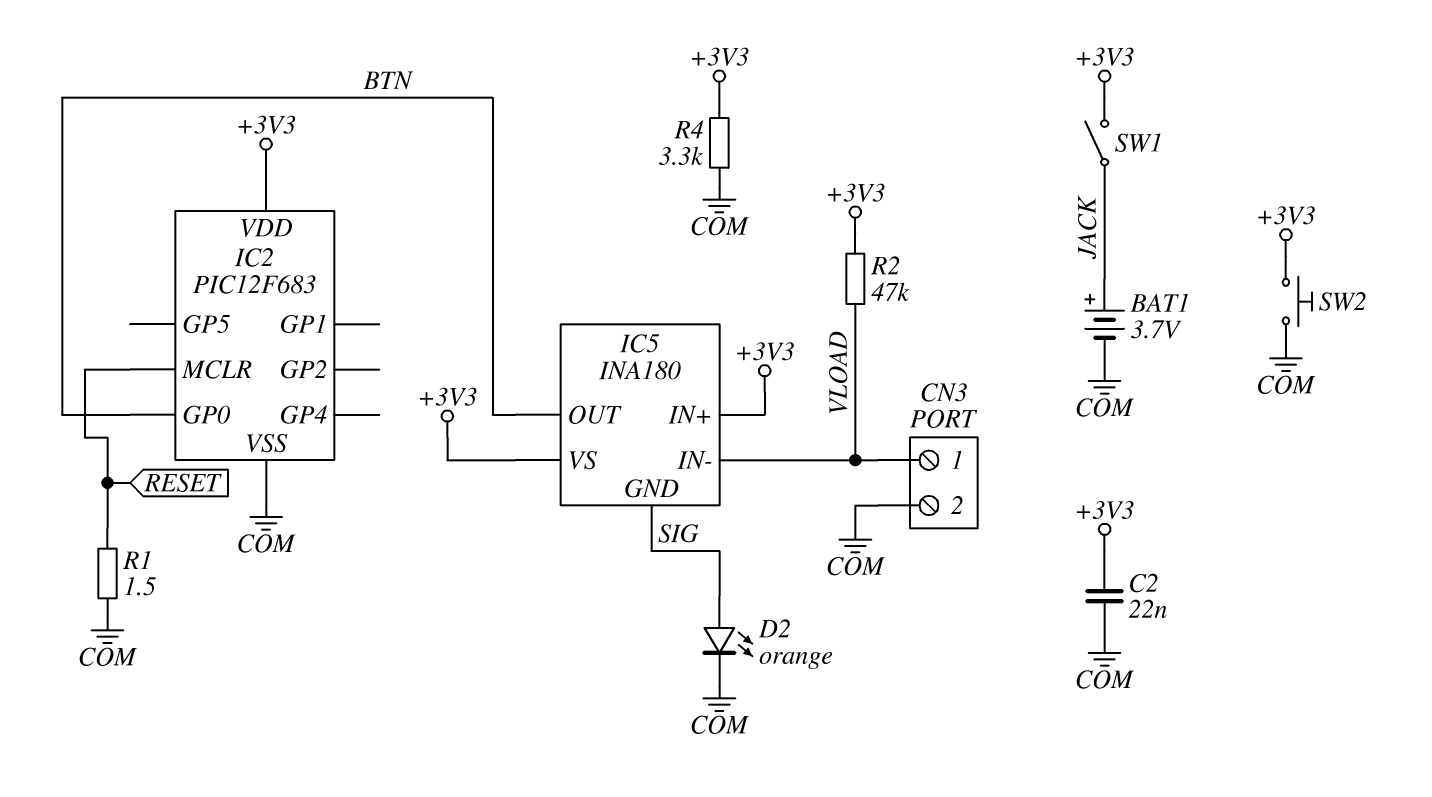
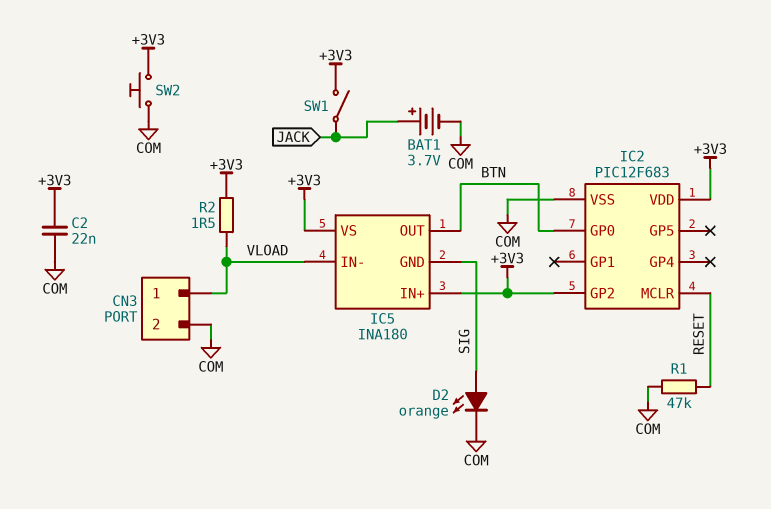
IC2 pin GP2: none -> +3V3
R1: 1.5 (COM, RESET) -> 47k (COM, RESET)
R2: 47k (+3V3, VLOAD) -> 1.5 (+3V3, VLOAD)
R4: 3.3k (+3V3, COM) -> none

